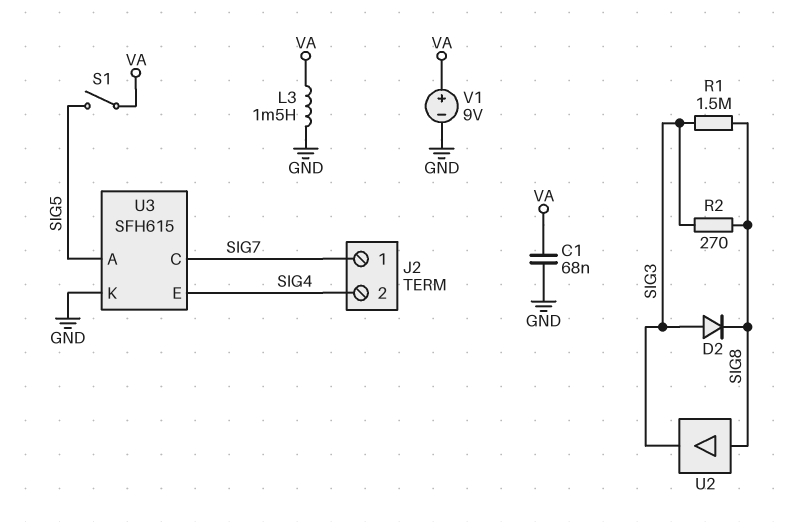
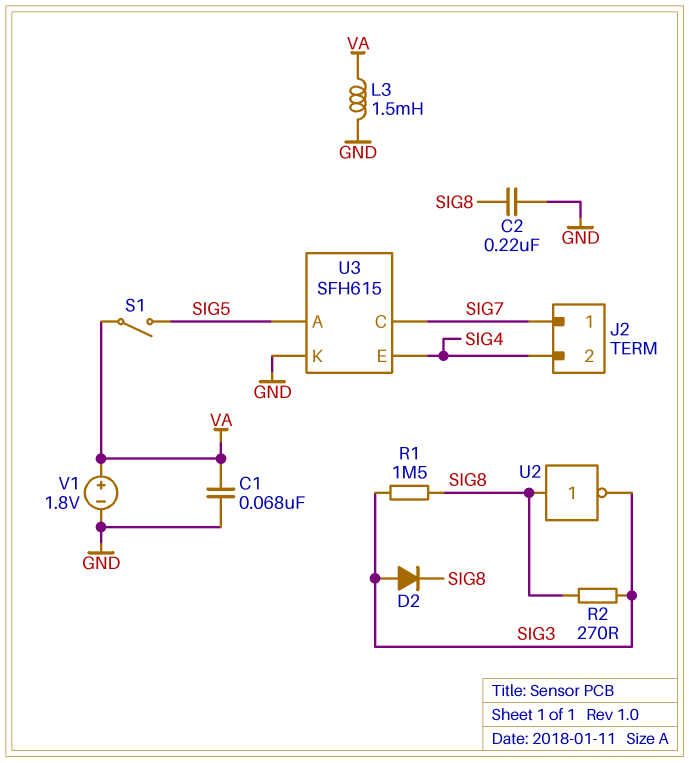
C2: none -> 220nF (GND, SIG8)
U2: buffer (in SIG8, out SIG3) -> NOT (in SIG8, out SIG3)
V1: 9V (plus VA, minus GND) -> 1.8V (plus VA, minus GND)

